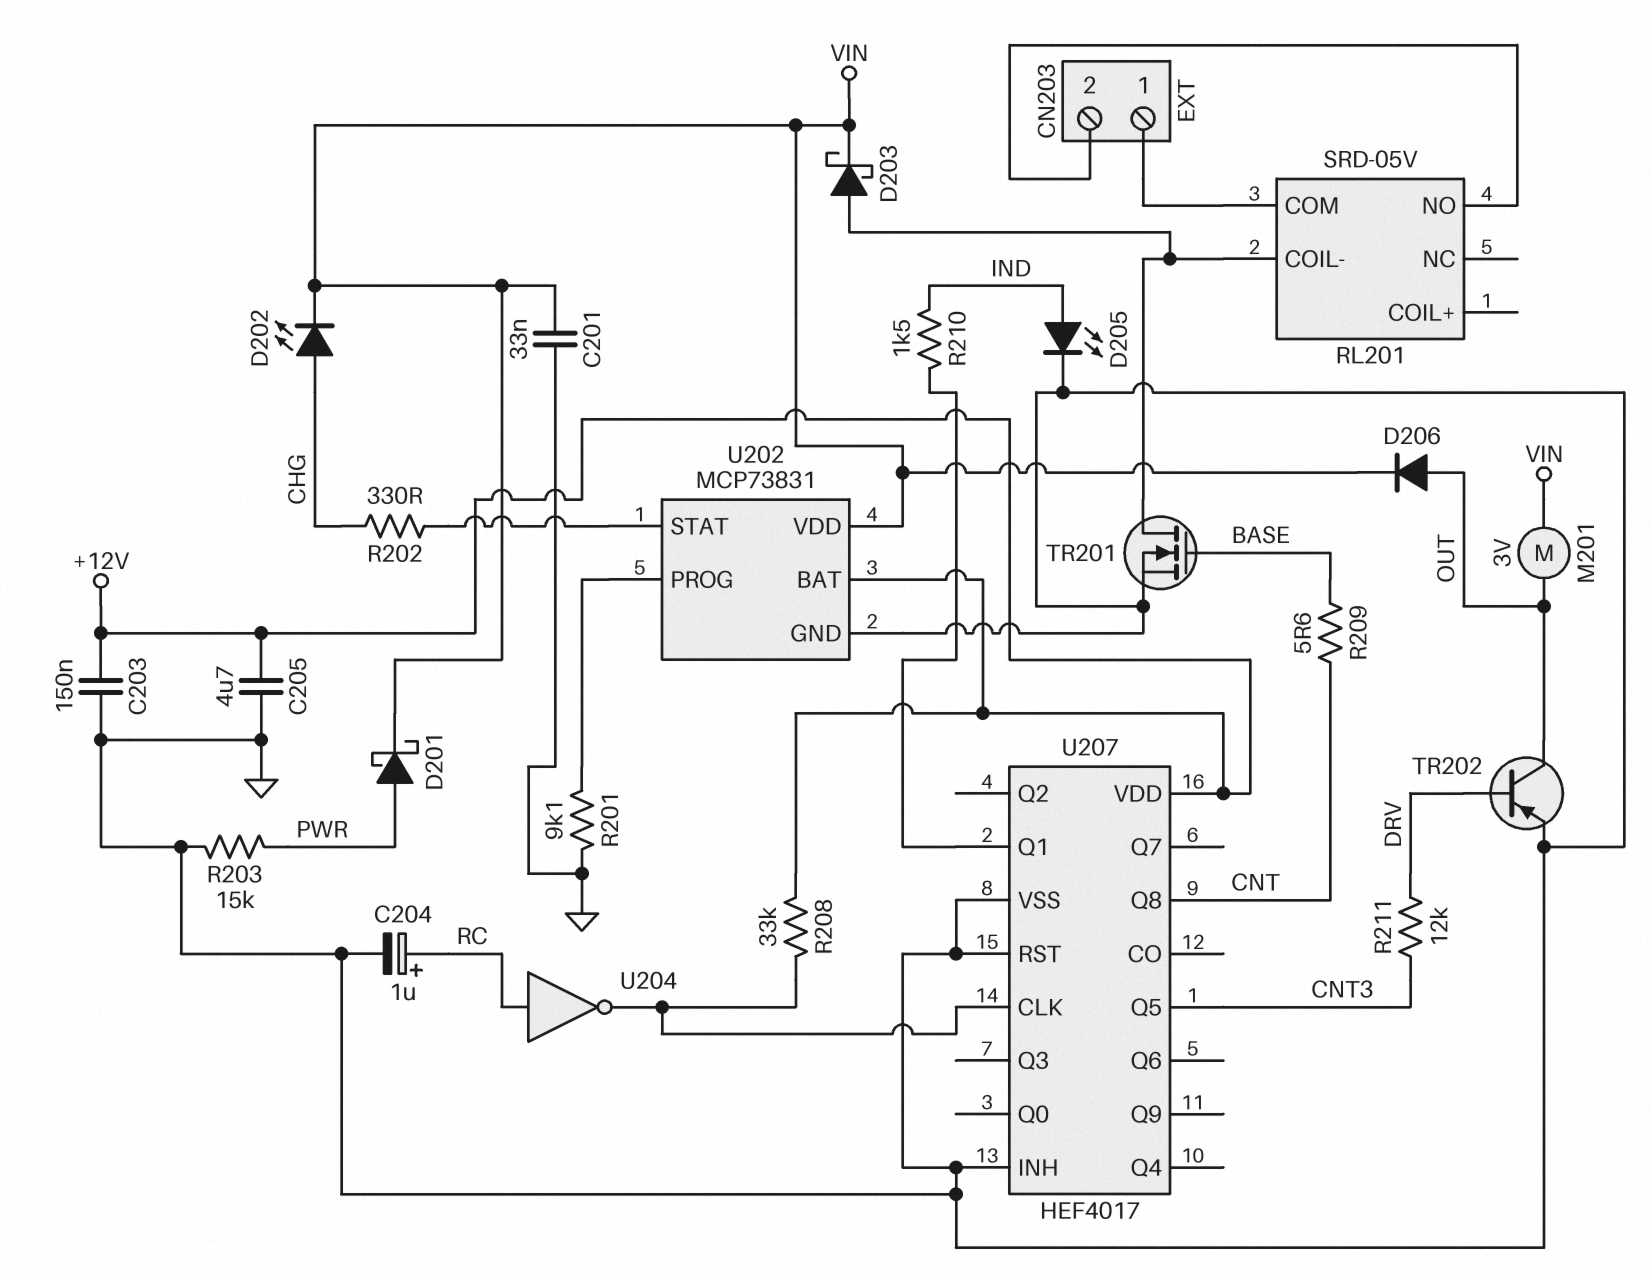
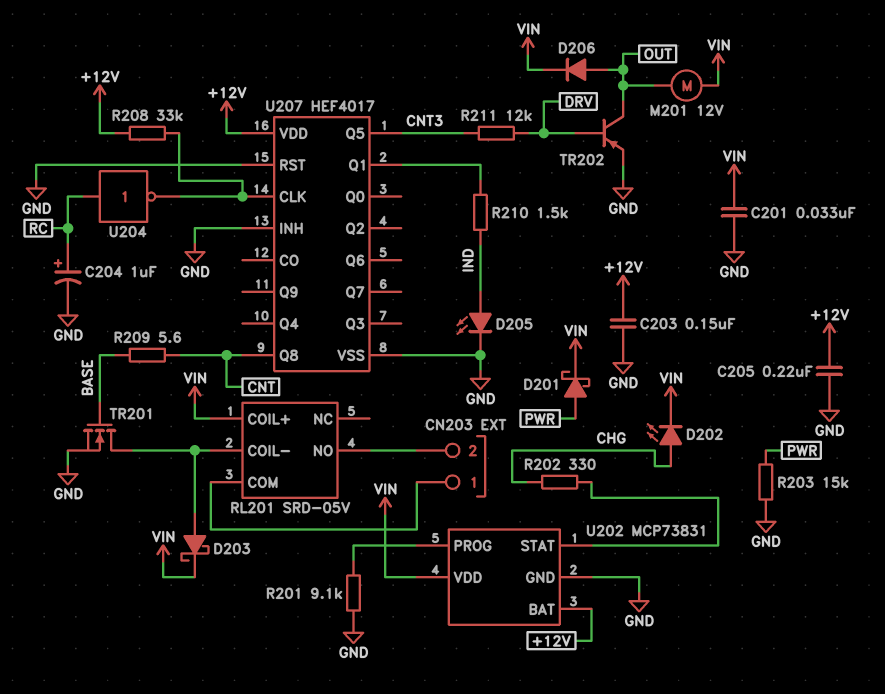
C205: 4.7uF (+12V, GND) -> 220nF (+12V, GND)
M201: motor 3V (OUT, VIN) -> motor 12V (OUT, VIN)
RL201 pin COIL+: none -> VIN

